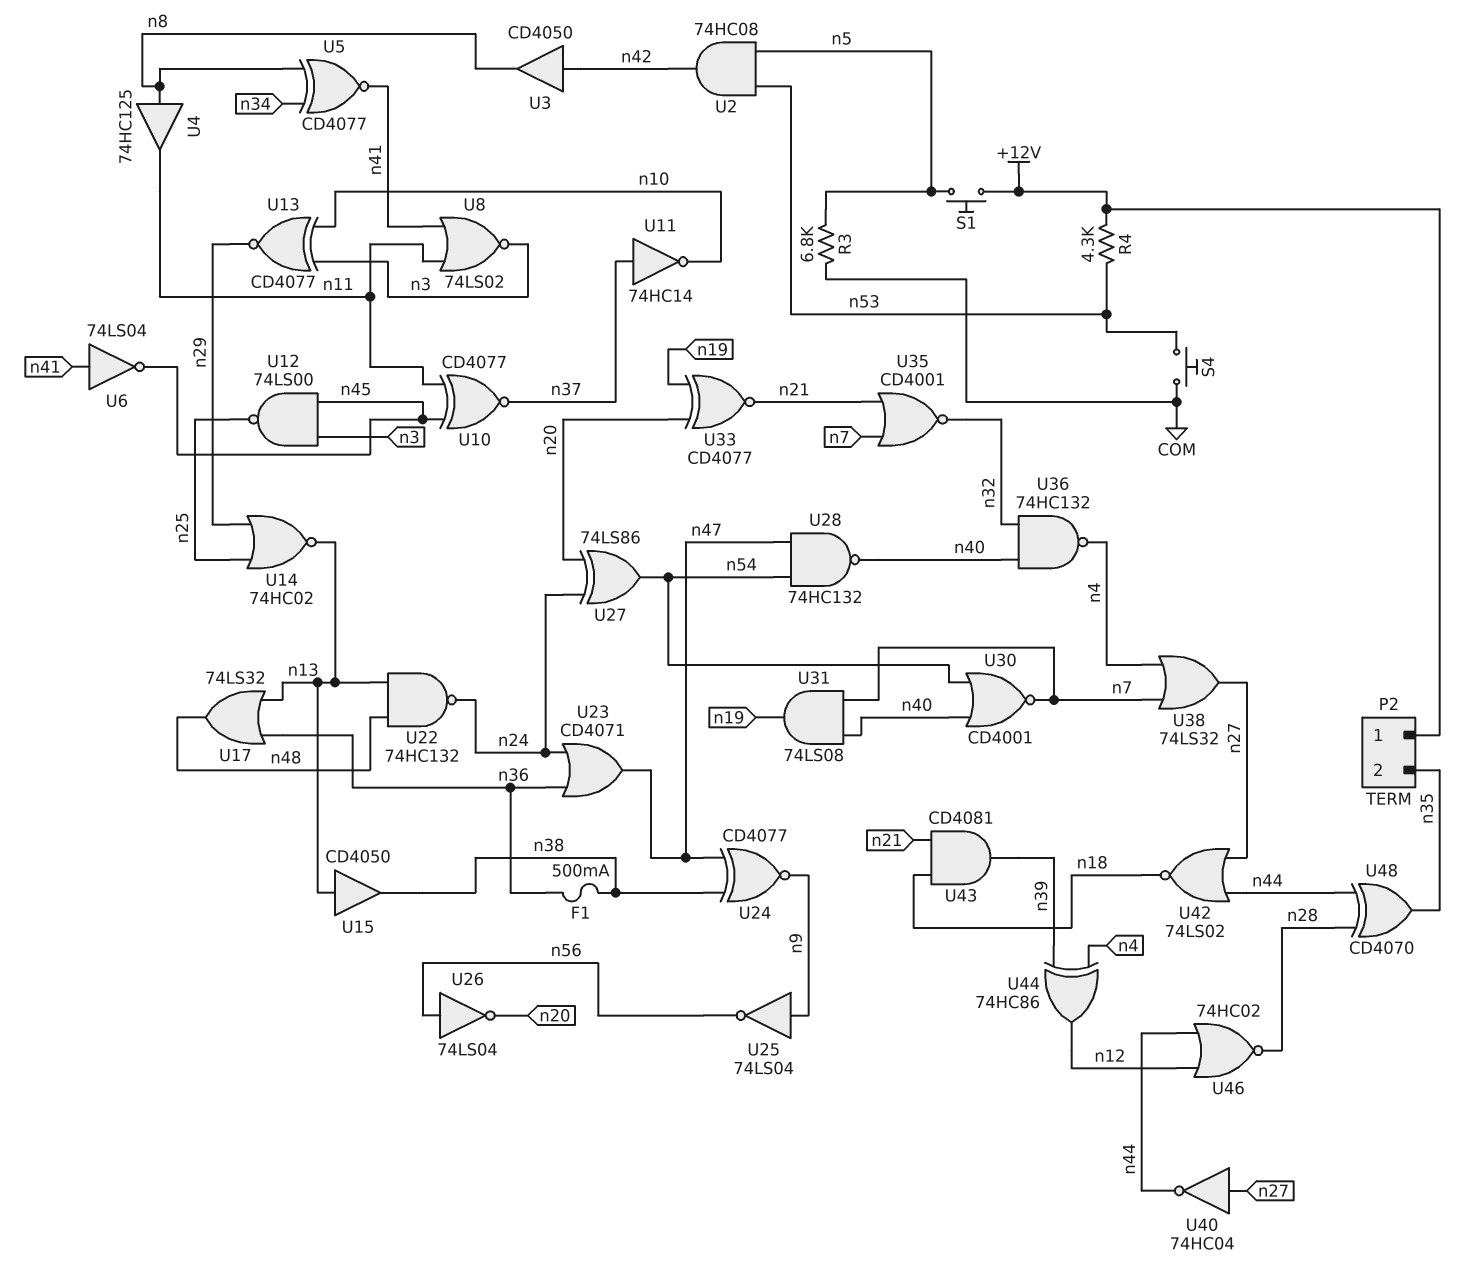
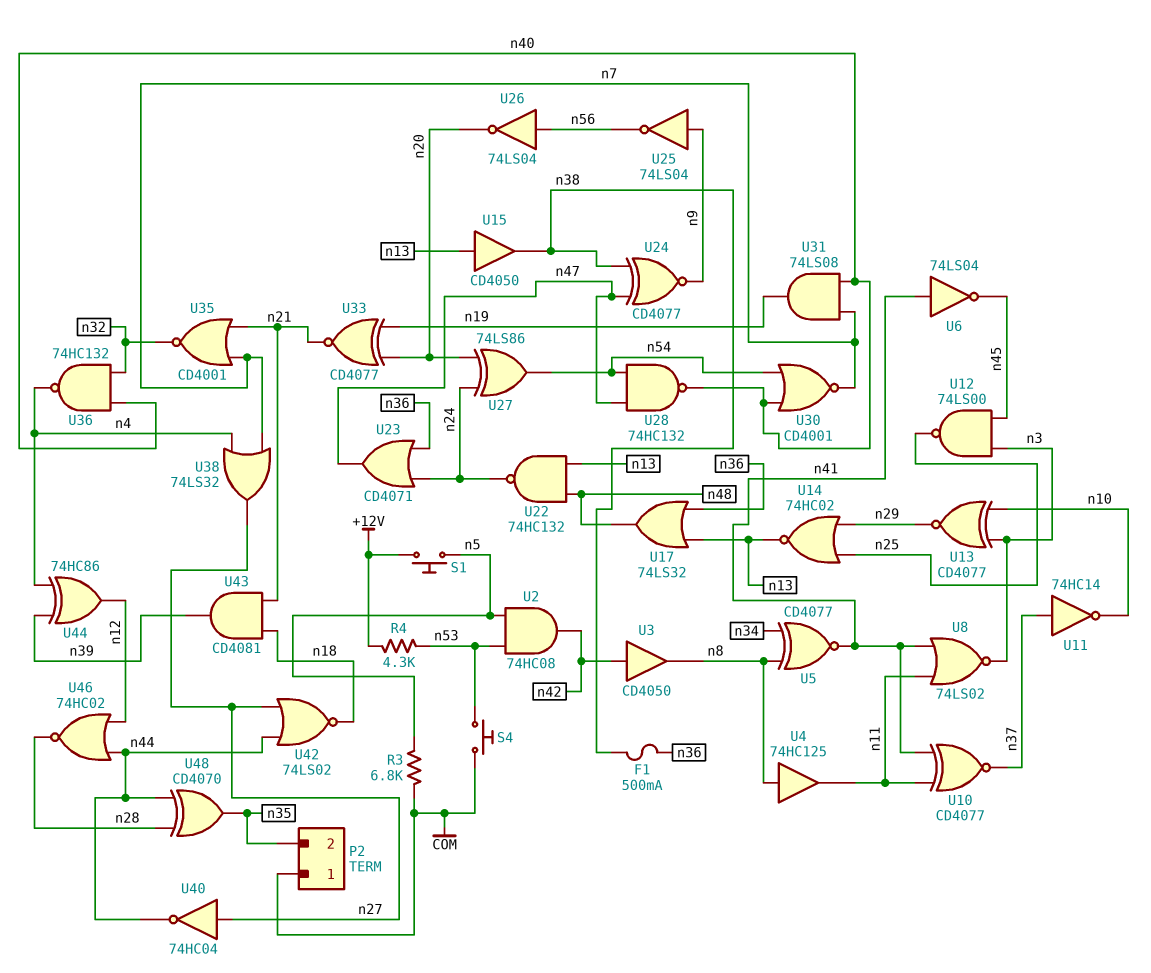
P2 pin 1: +12V -> COM
U10: XNOR CD4077 (in n11, in n45, out n37) -> XNOR CD4077 (in n11, in n41, out n37)

